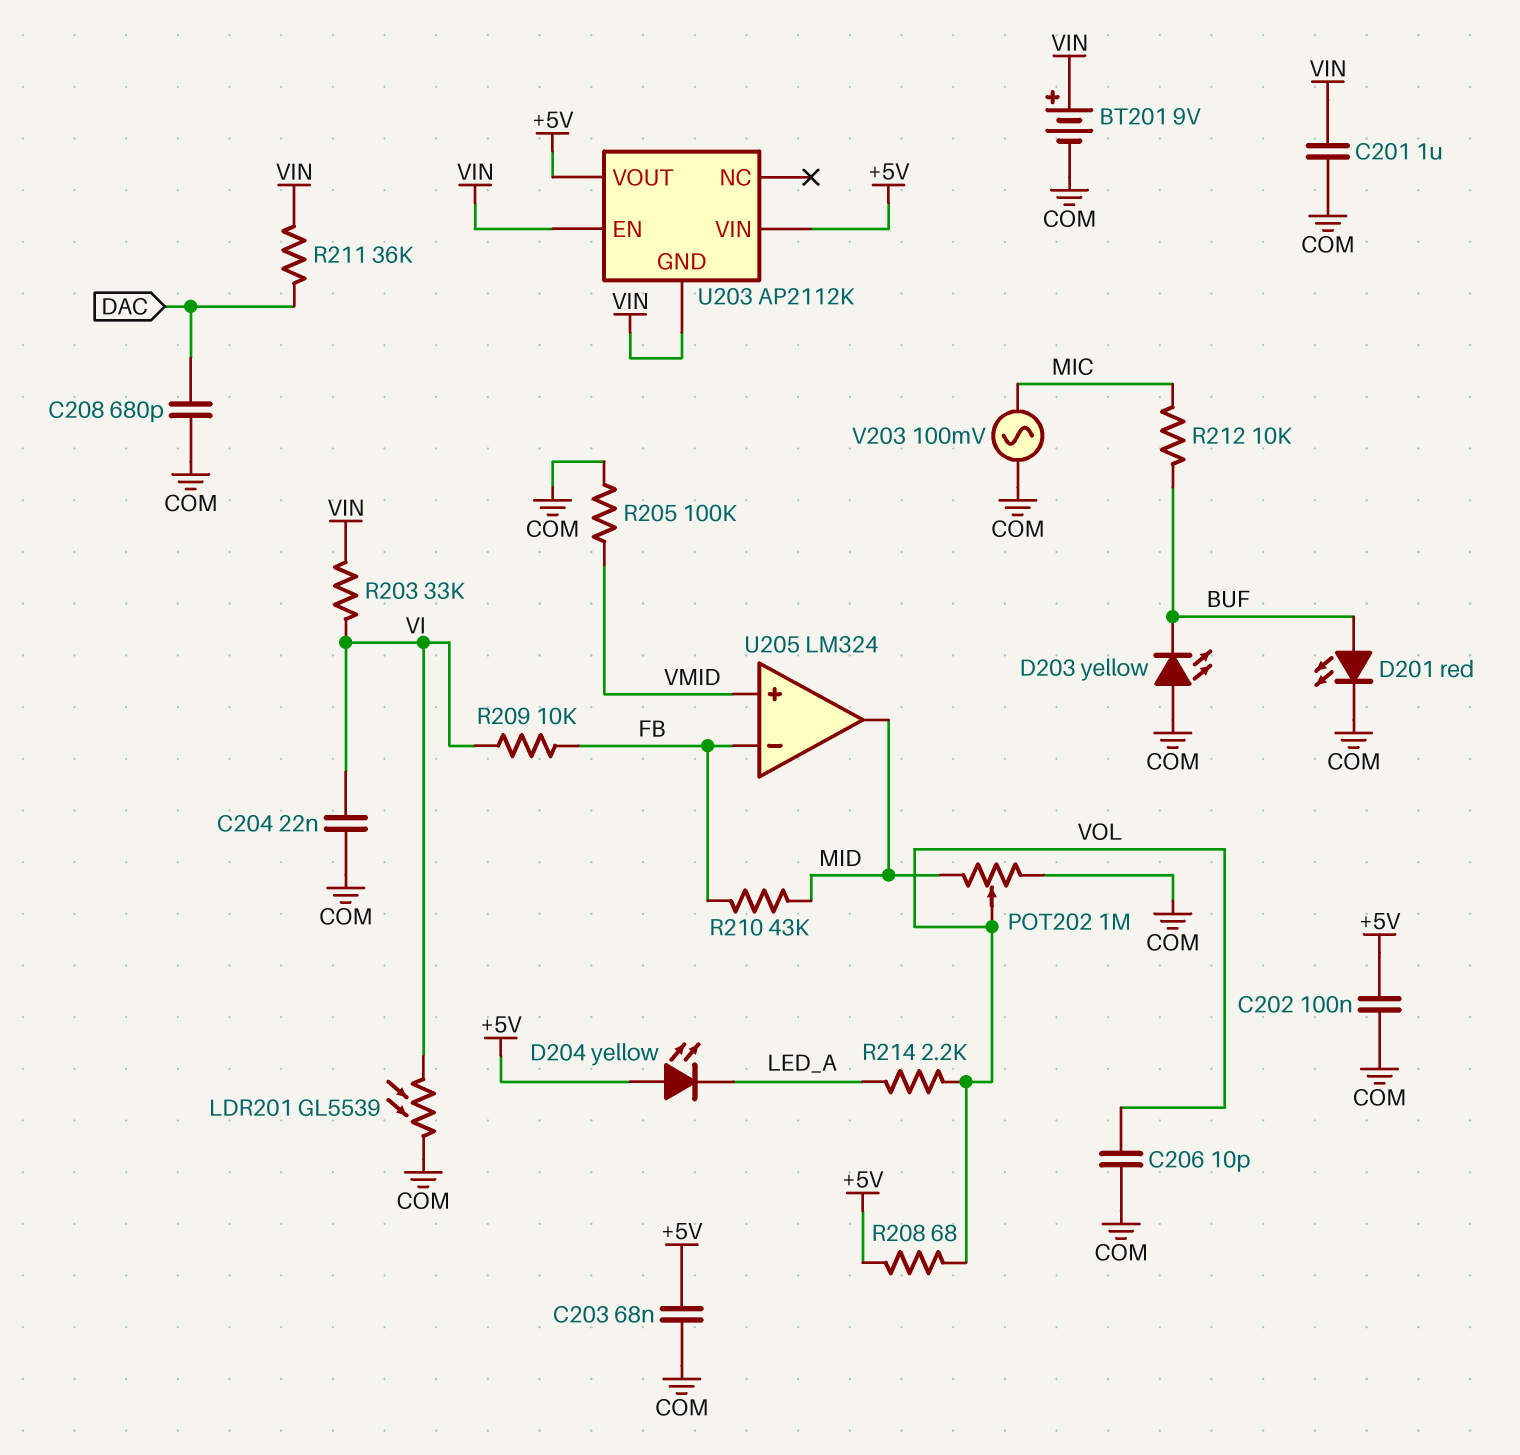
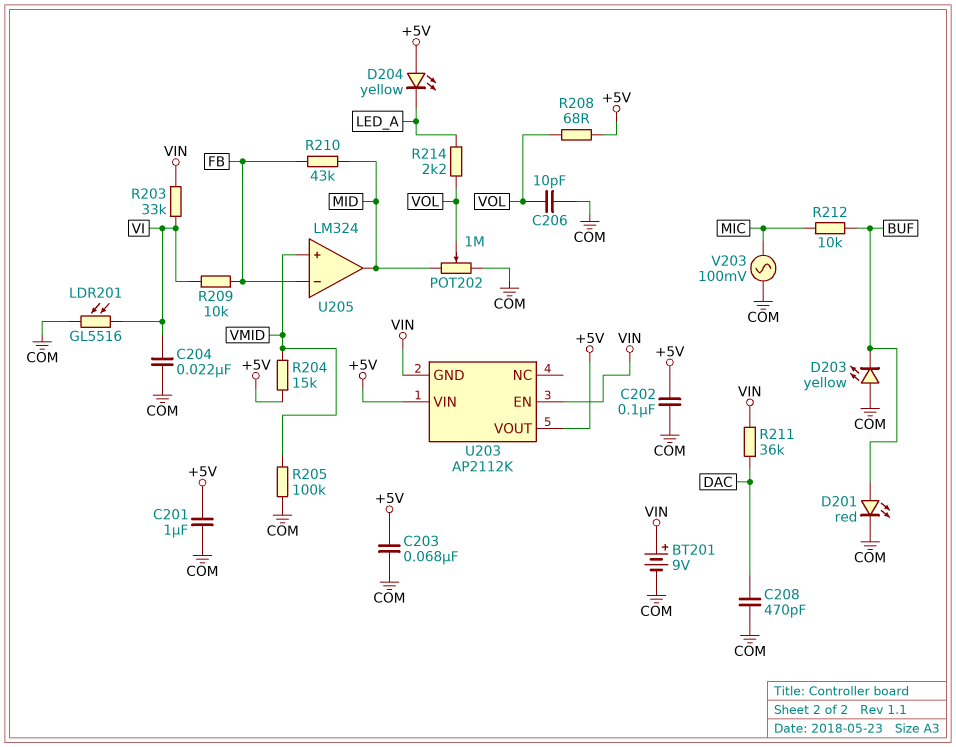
C201: 1uF (COM, VIN) -> 1uF (+5V, COM)
C208: 680pF (COM, DAC) -> 470pF (COM, DAC)
LDR201: GL5539 (COM, VI) -> GL5516 (COM, VI)
R204: none -> 15k (+5V, VMID)

